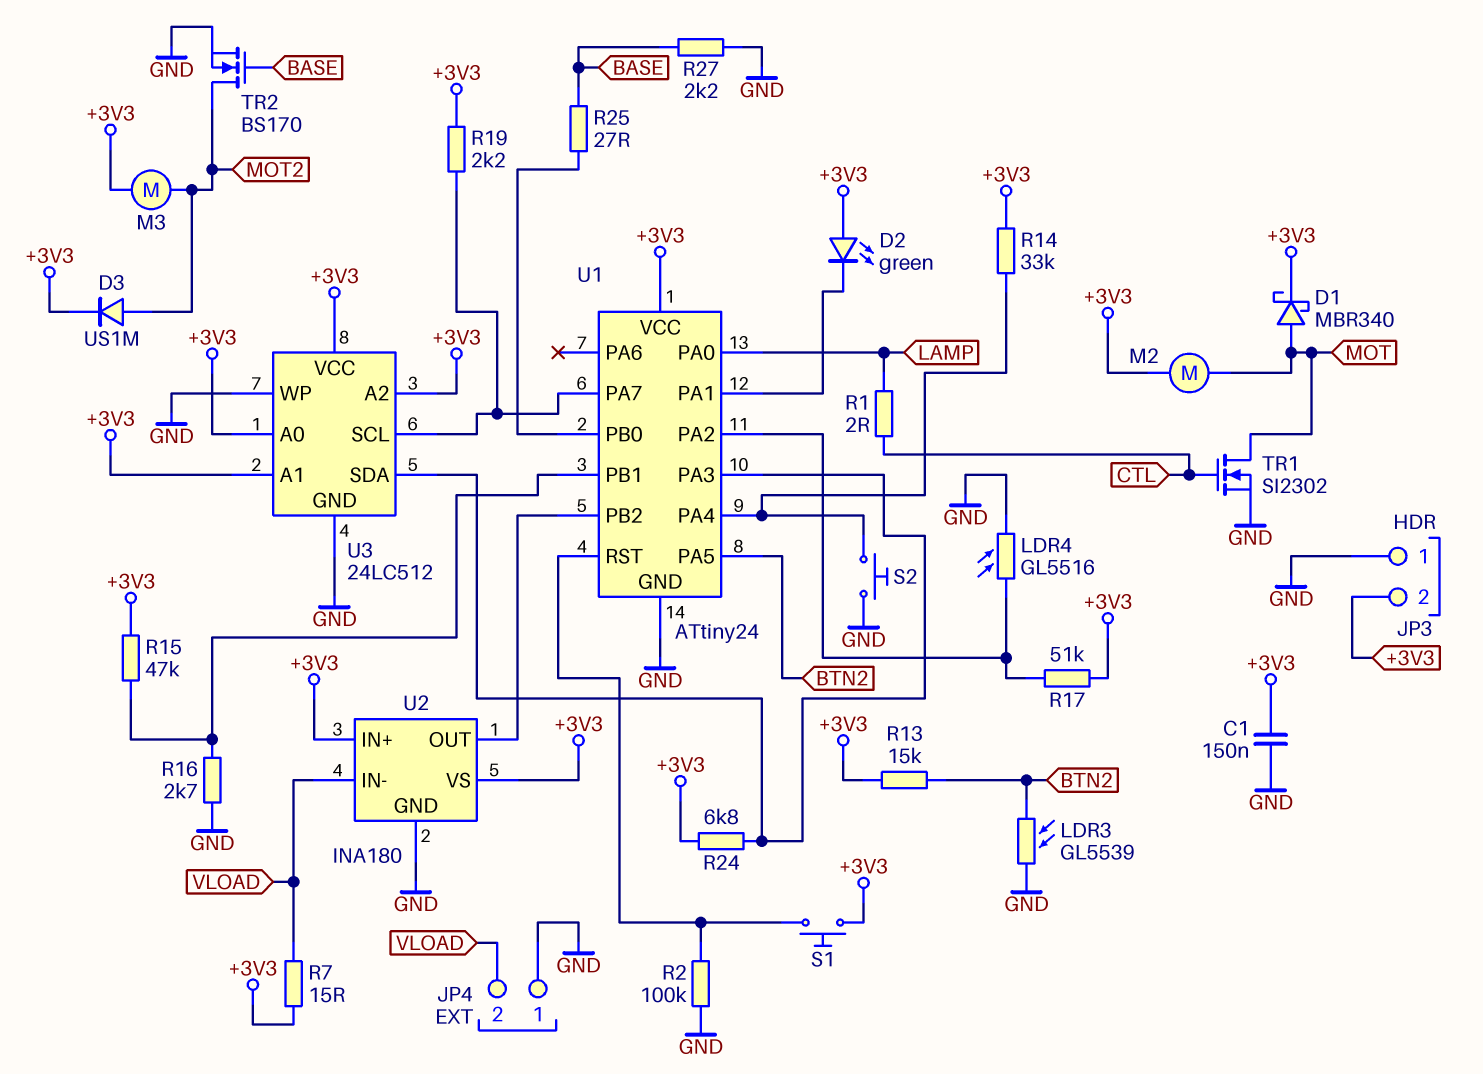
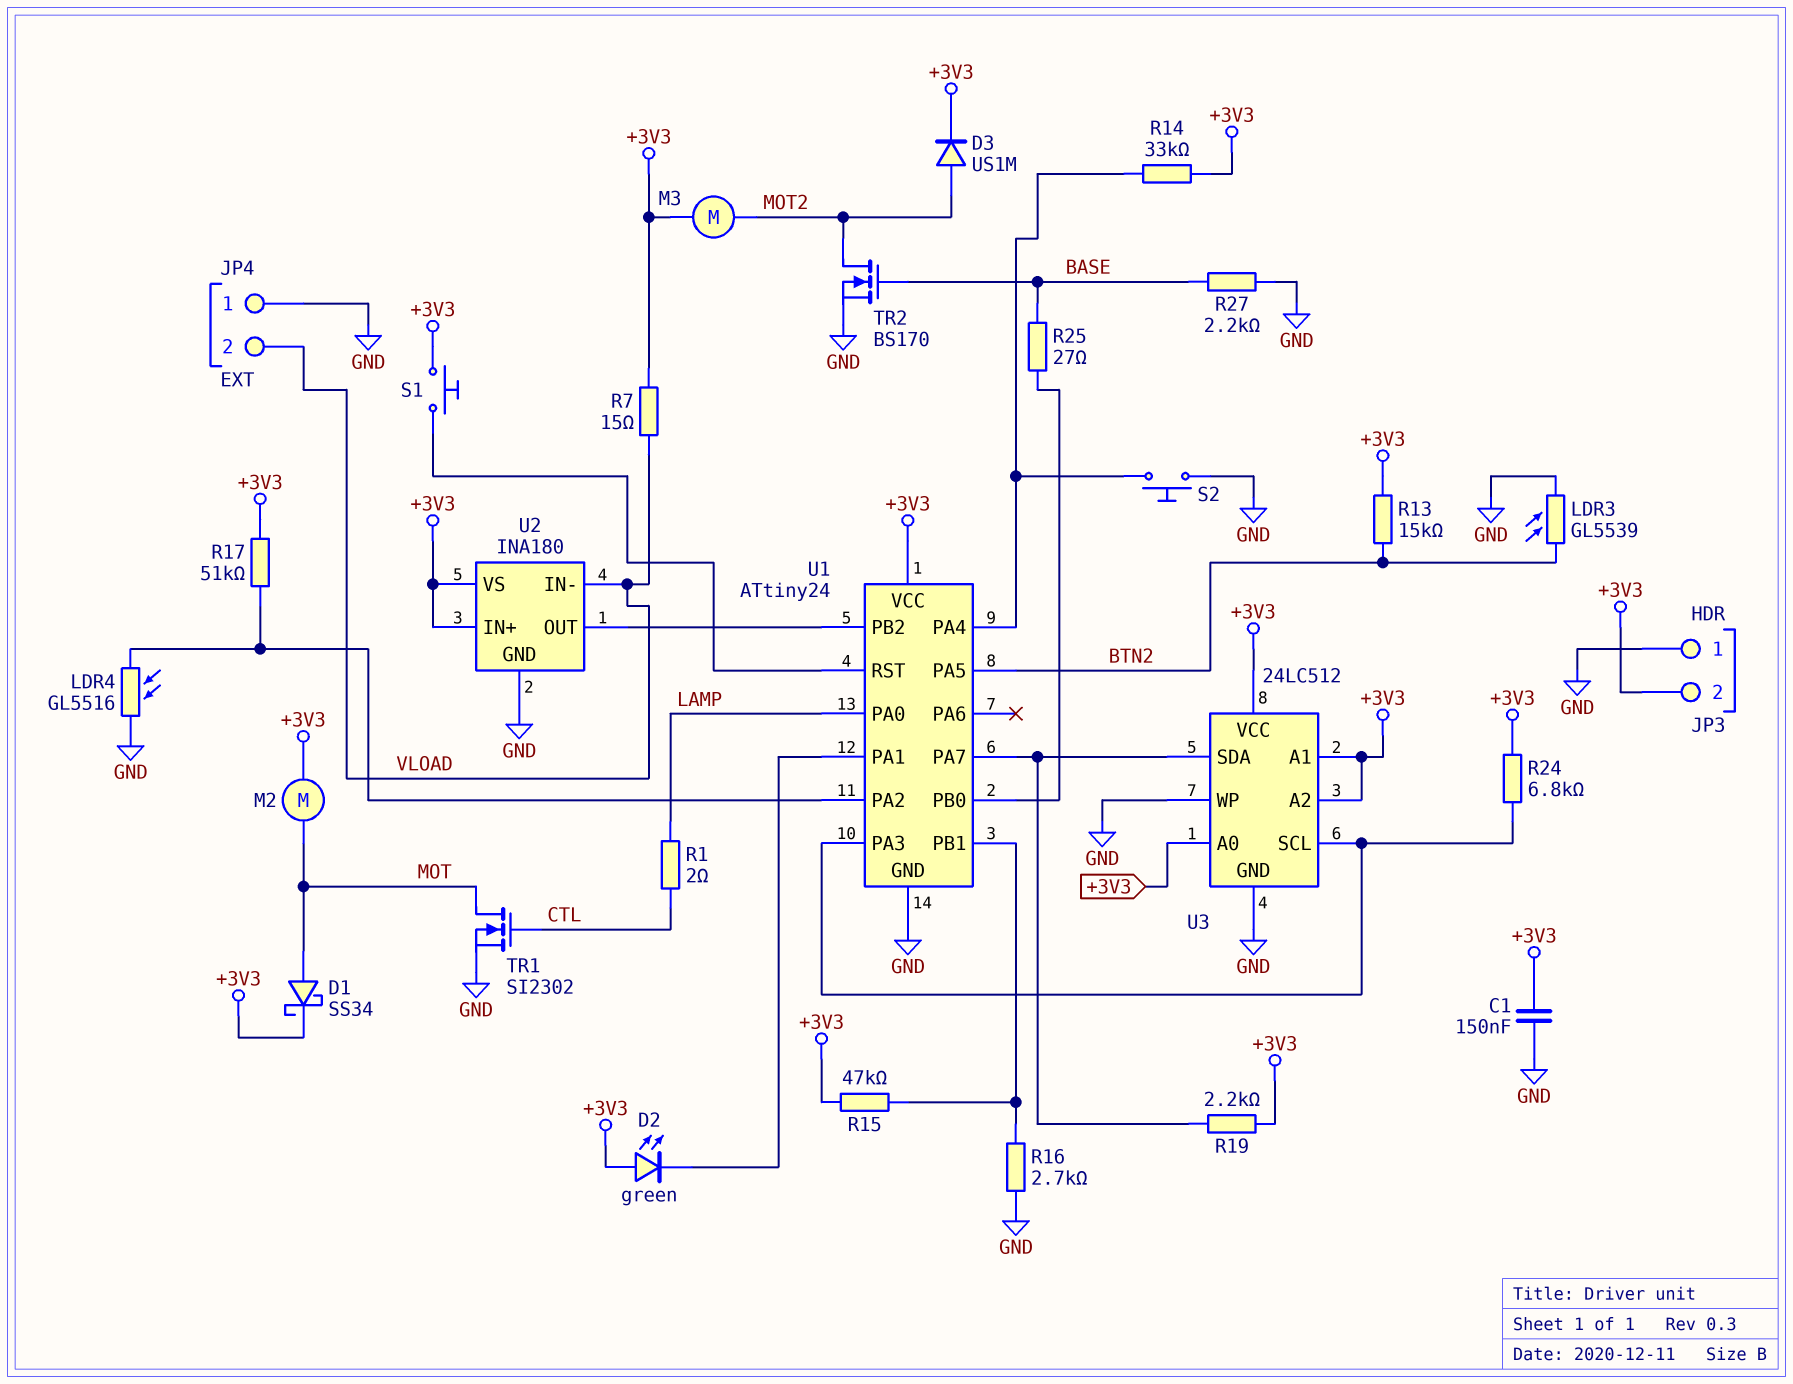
D1: schottky MBR340 (A MOT, K +3V3) -> schottky SS34 (A MOT, K +3V3)
R2: 100k (GND, U1/RST) -> none
U3 pin SCL: U1/PA7 -> U1/PA3
U3 pin SDA: U1/PA3 -> U1/PA7

